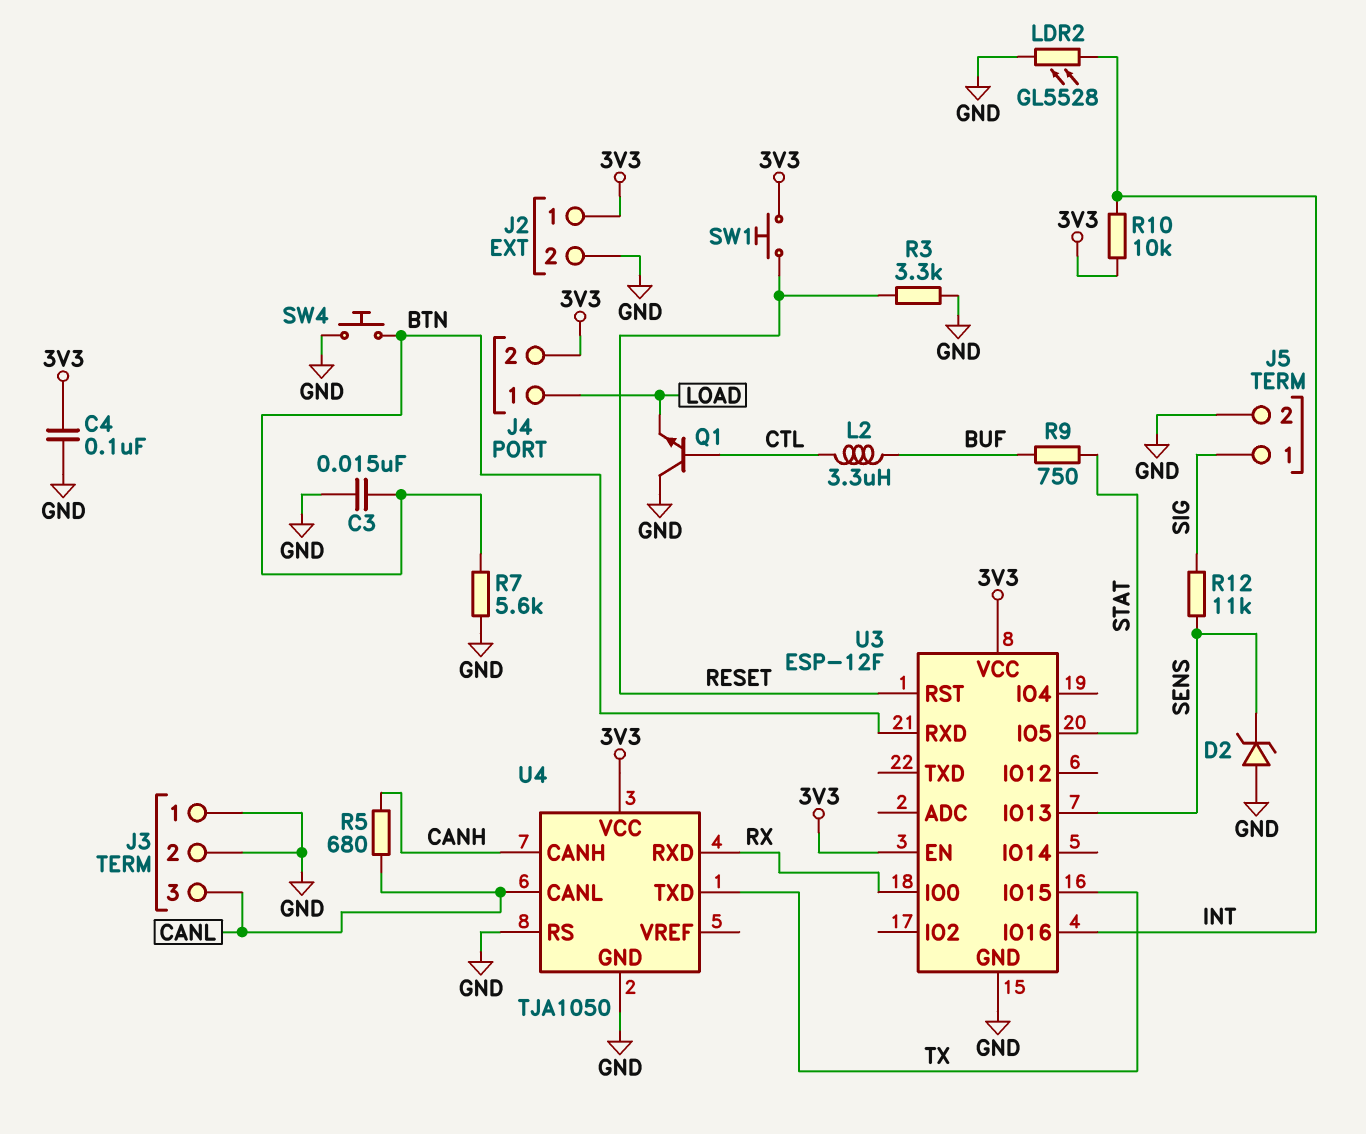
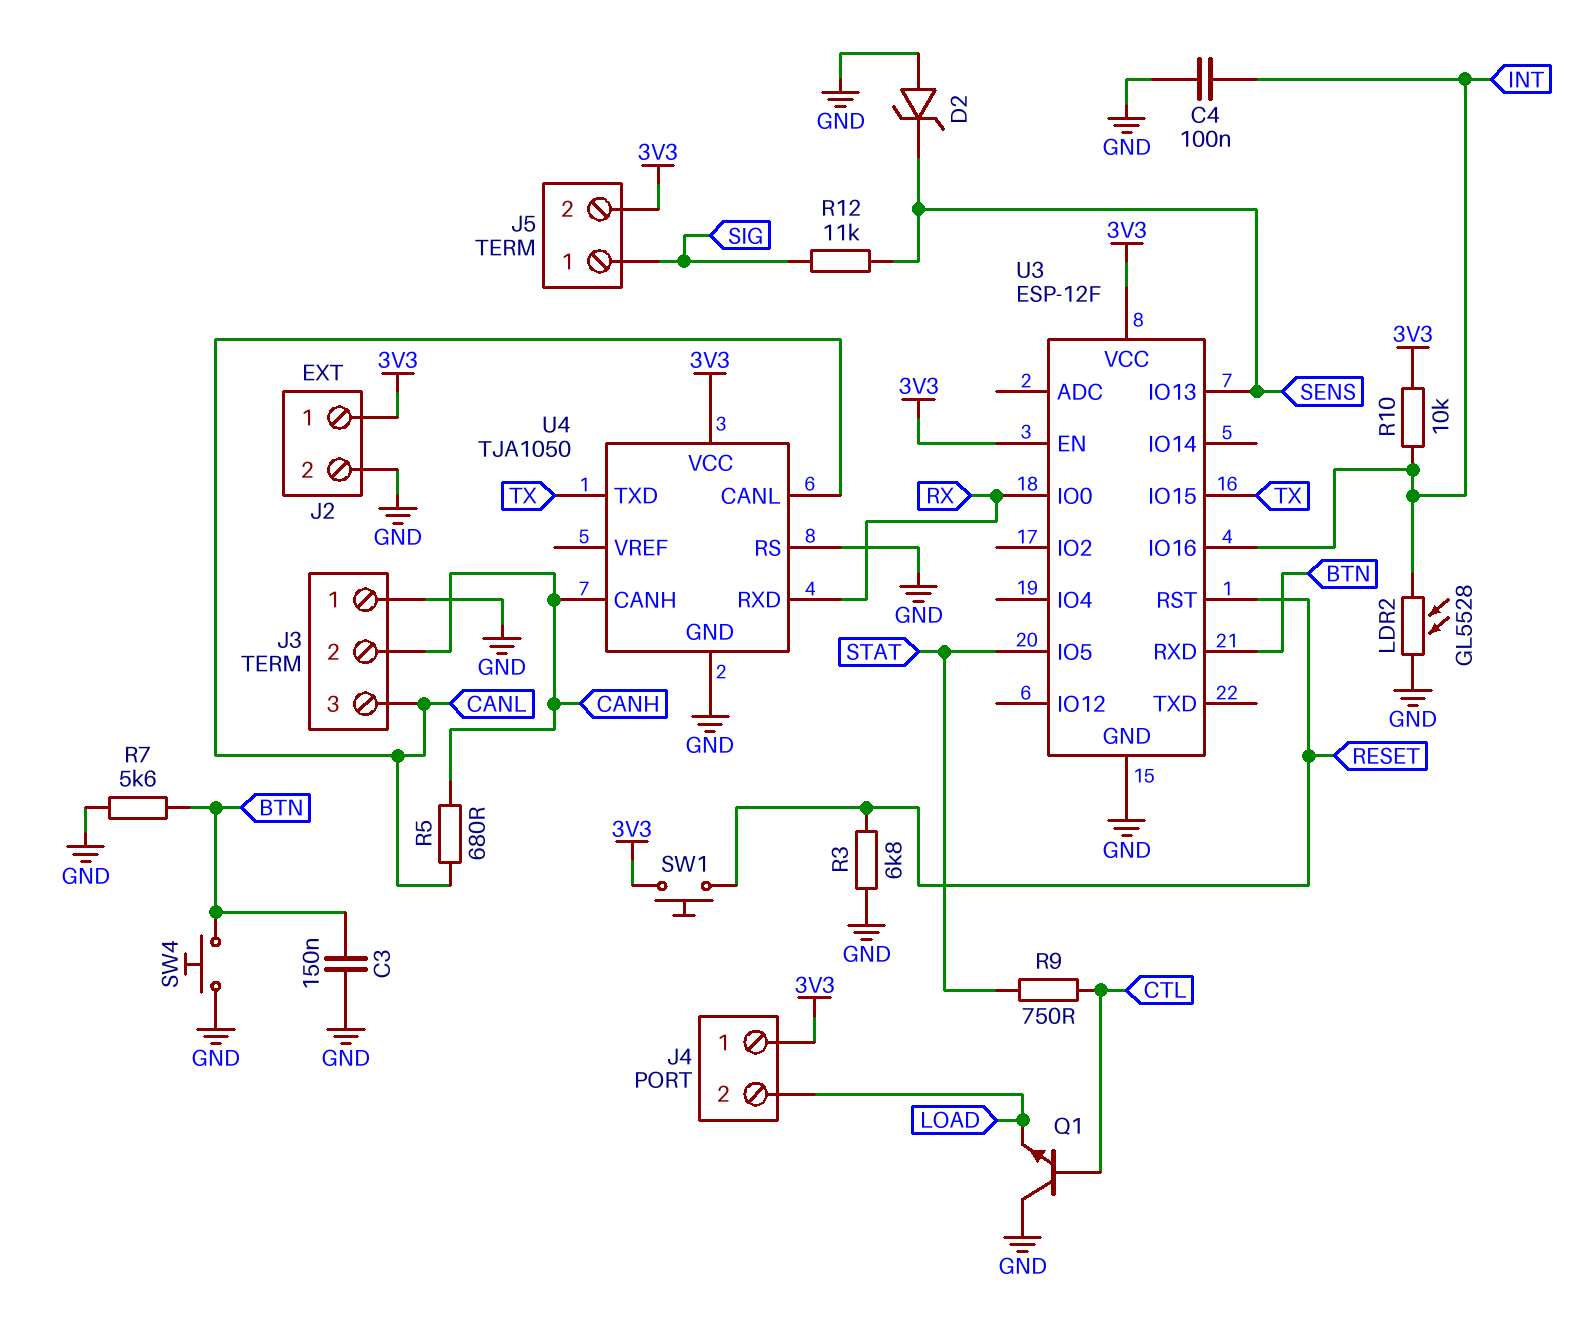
C3: 15nF (BTN, GND) -> 150nF (BTN, GND)
C4: 100nF (3V3, GND) -> 100nF (GND, INT)
J3 pin 2: GND -> CANH
J4 pin 1: LOAD -> 3V3
J4 pin 2: 3V3 -> LOAD
J5 pin 2: GND -> 3V3
L2: 3.3uH (BUF, CTL) -> none
R3: 3.3k (GND, RESET) -> 6.8k (GND, RESET)
R9: 750 (BUF, STAT) -> 750 (CTL, STAT)

